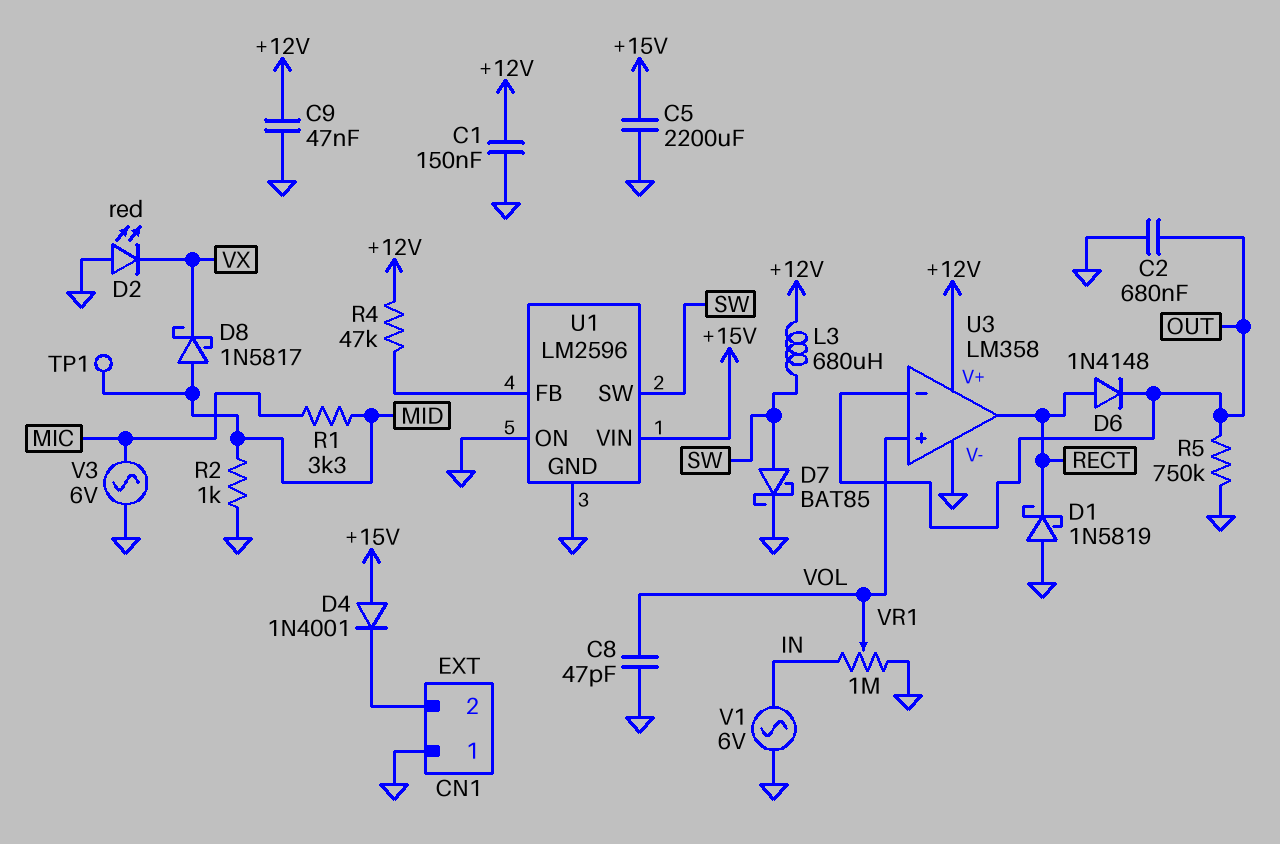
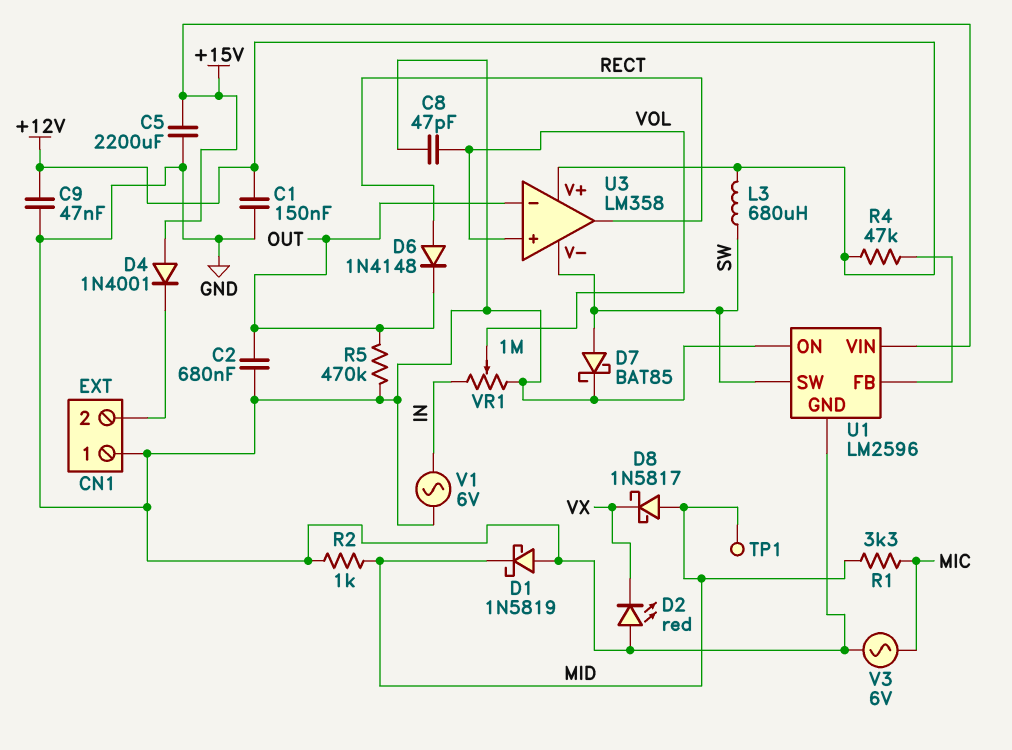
D1: schottky 1N5819 (A GND, K RECT) -> schottky 1N5819 (A GND, K MID)
R5: 750k (GND, OUT) -> 470k (GND, OUT)
U3 pin V-: GND -> SW

